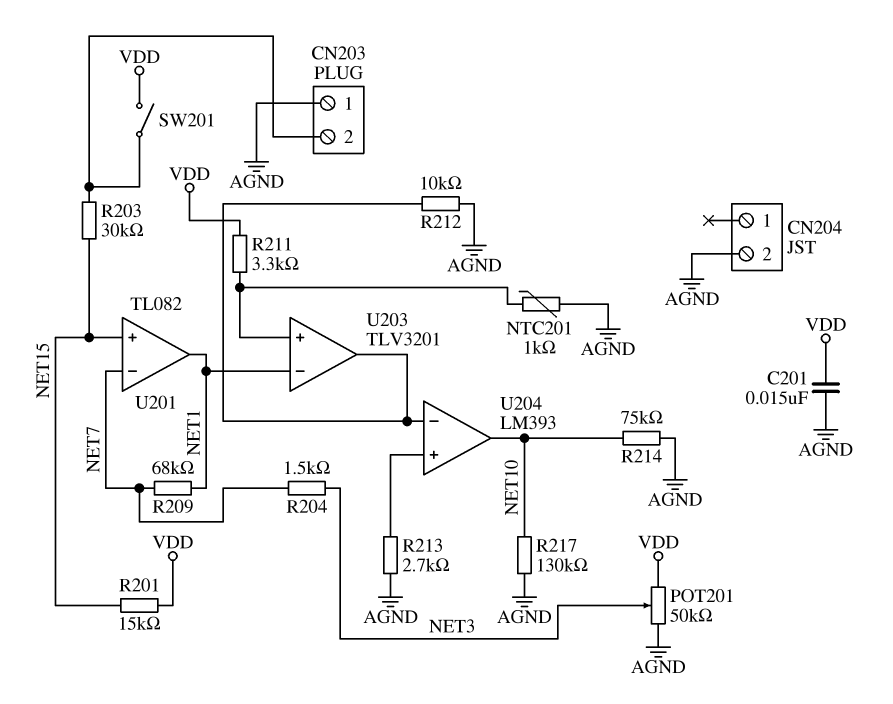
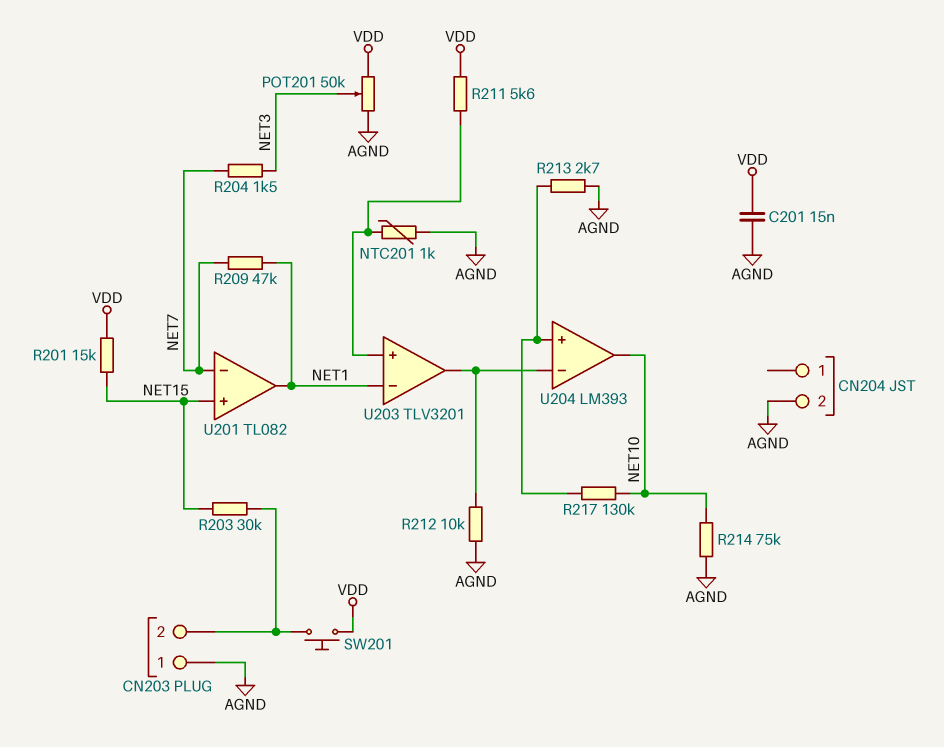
R209: 68k (NET1, NET7) -> 47k (NET1, NET7)
R211: 3.3k (U203/in+, VDD) -> 5.6k (U203/in+, VDD)
R217: 130k (AGND, NET10) -> 130k (NET10, U204/in+)
SW201: switch (CN203/2, VDD) -> button (CN203/2, VDD)

